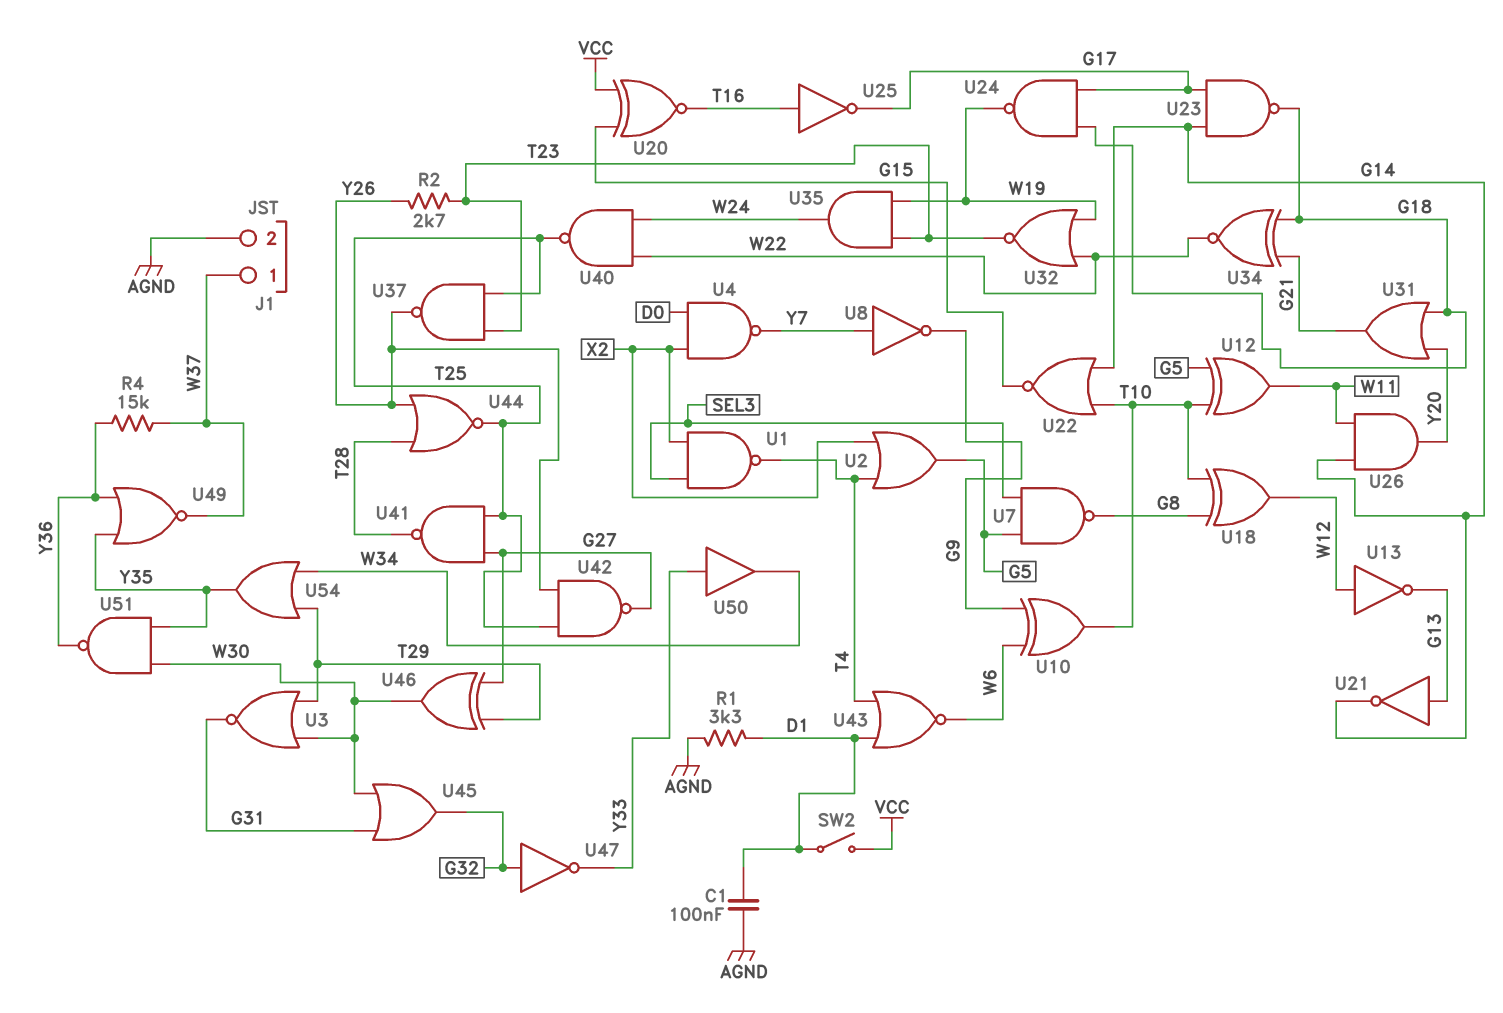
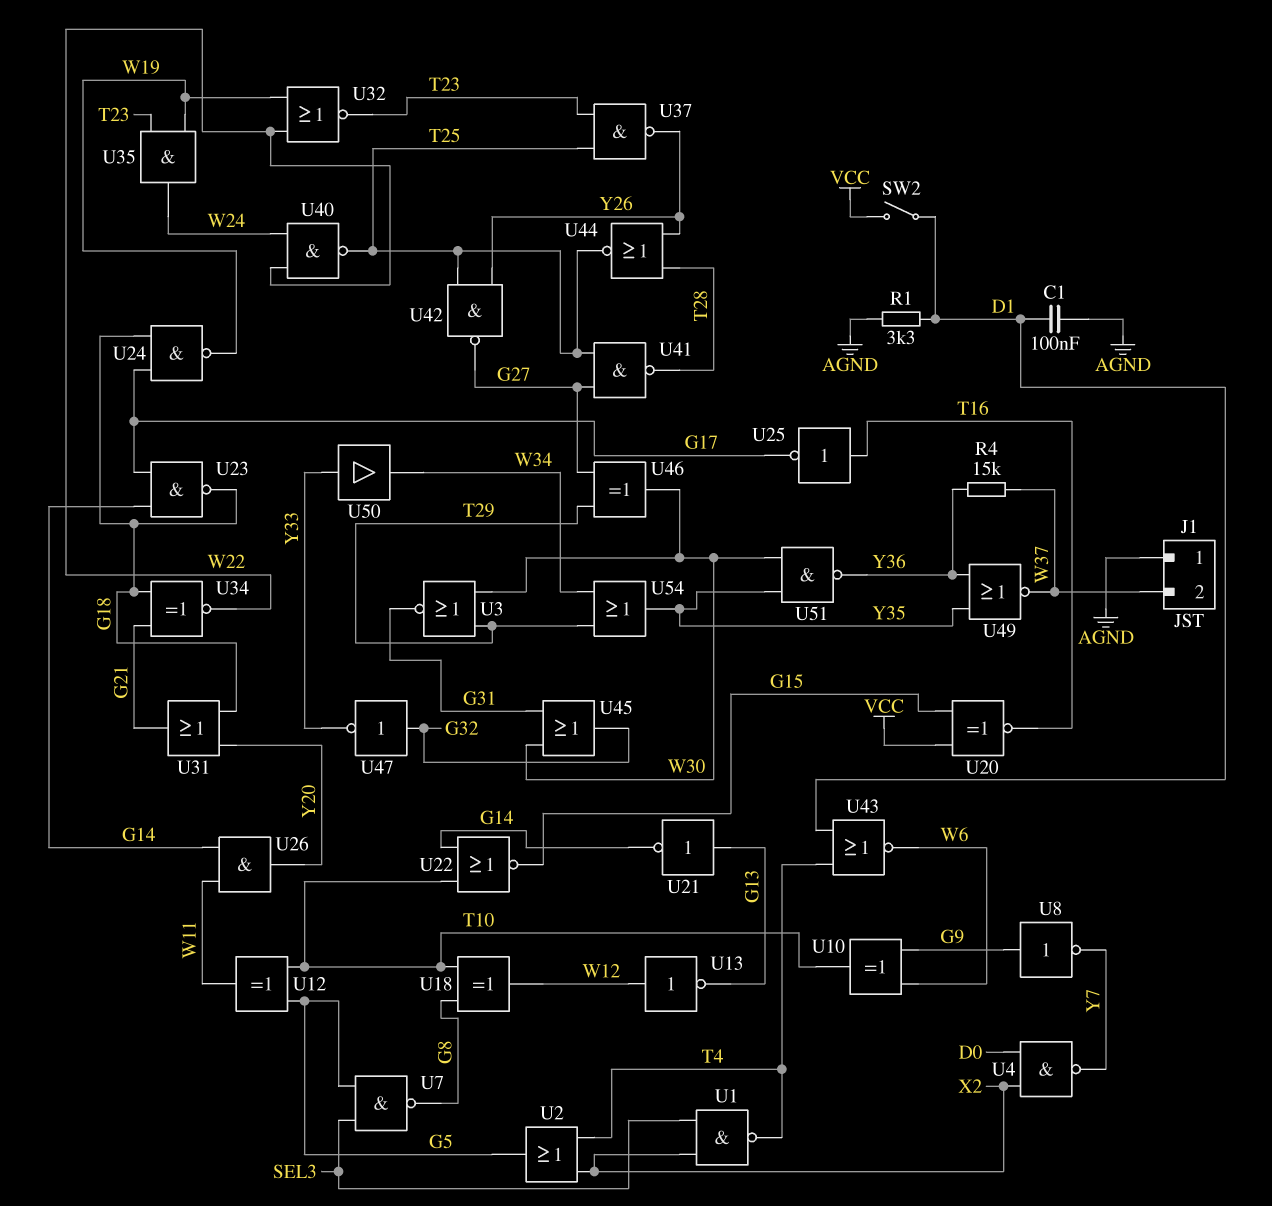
J1 pin 1: W37 -> AGND
J1 pin 2: AGND -> W37
R2: 2.7k (T23, Y26) -> none
U8: NOT (in Y7, out G9) -> NOT (in G9, out Y7)

